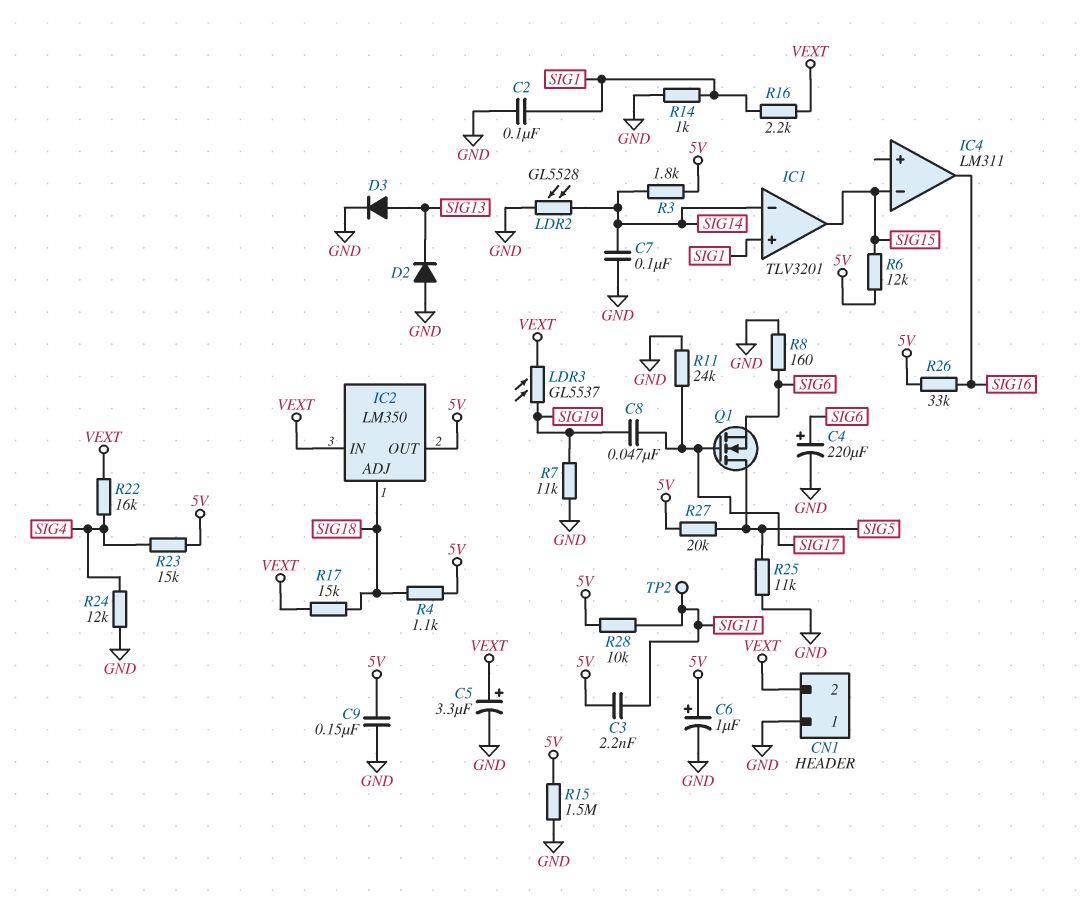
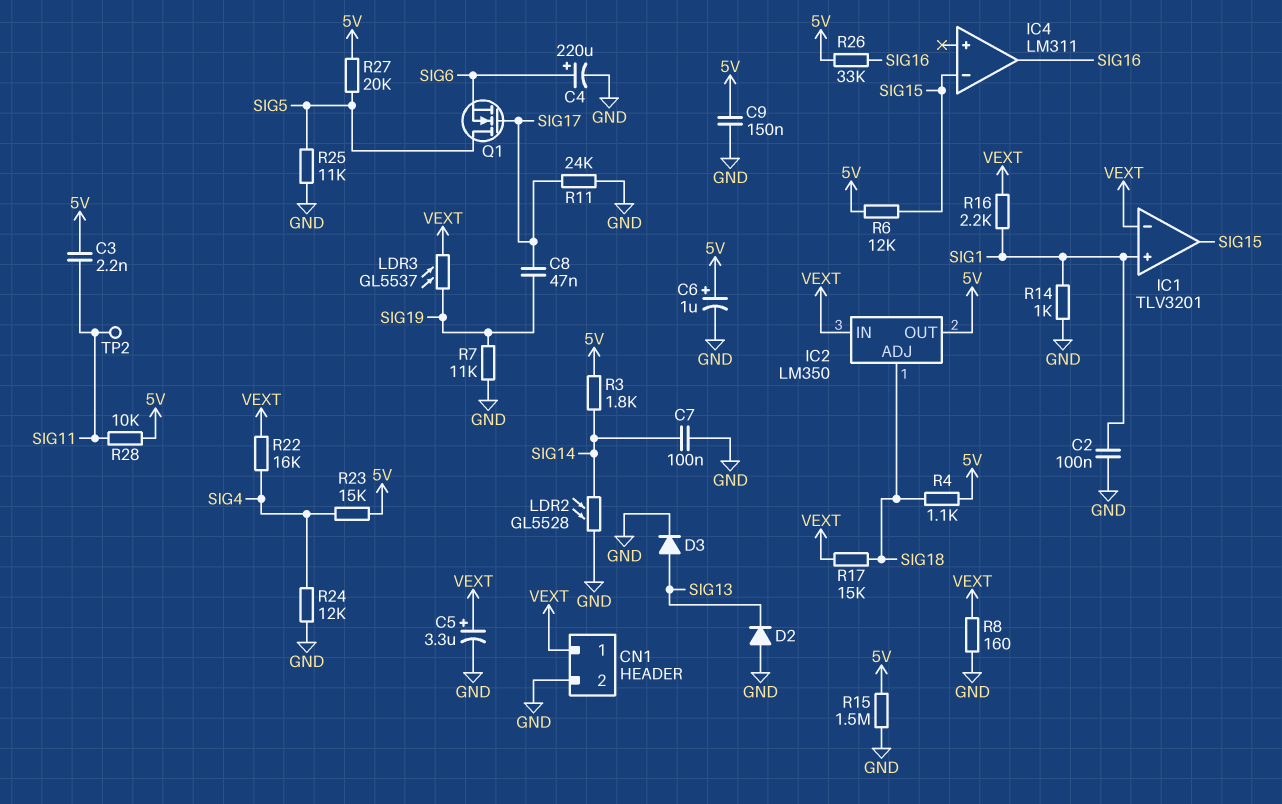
CN1 pin 1: GND -> VEXT
CN1 pin 2: VEXT -> GND
IC1 pin in-: SIG14 -> VEXT
R8: 160 (GND, SIG6) -> 160 (GND, VEXT)

